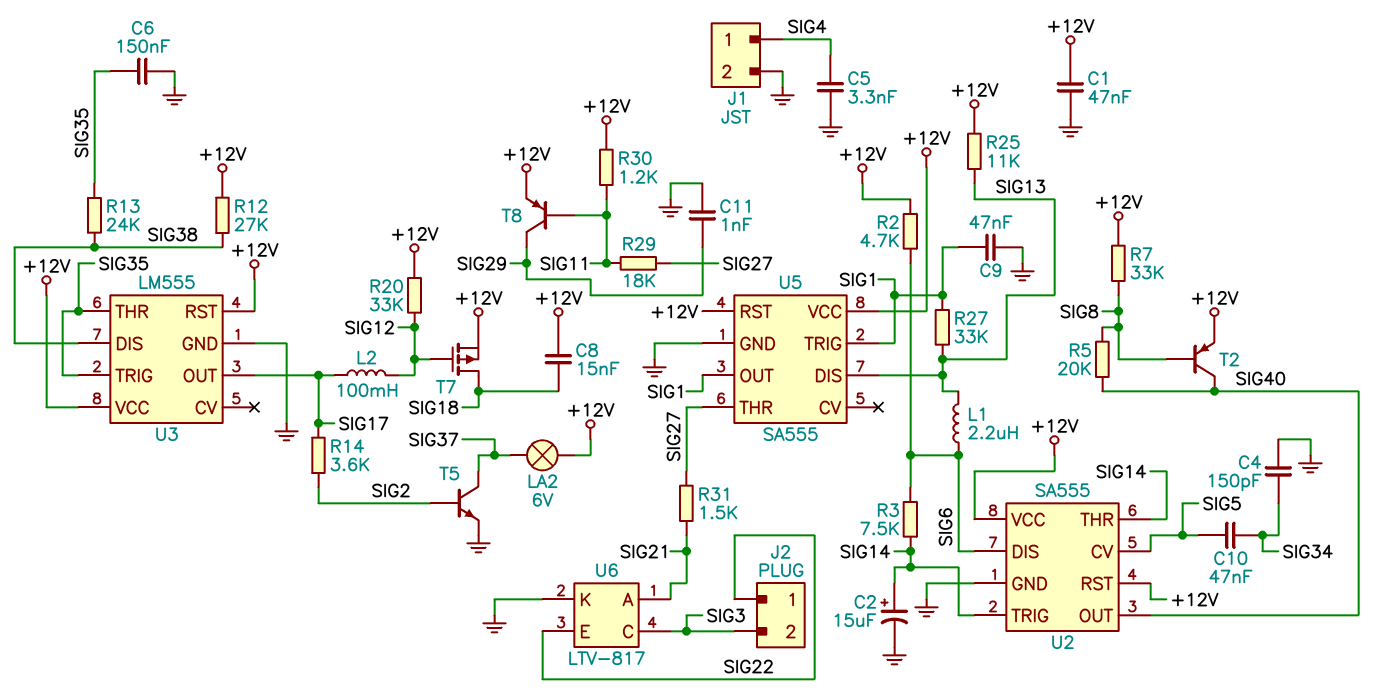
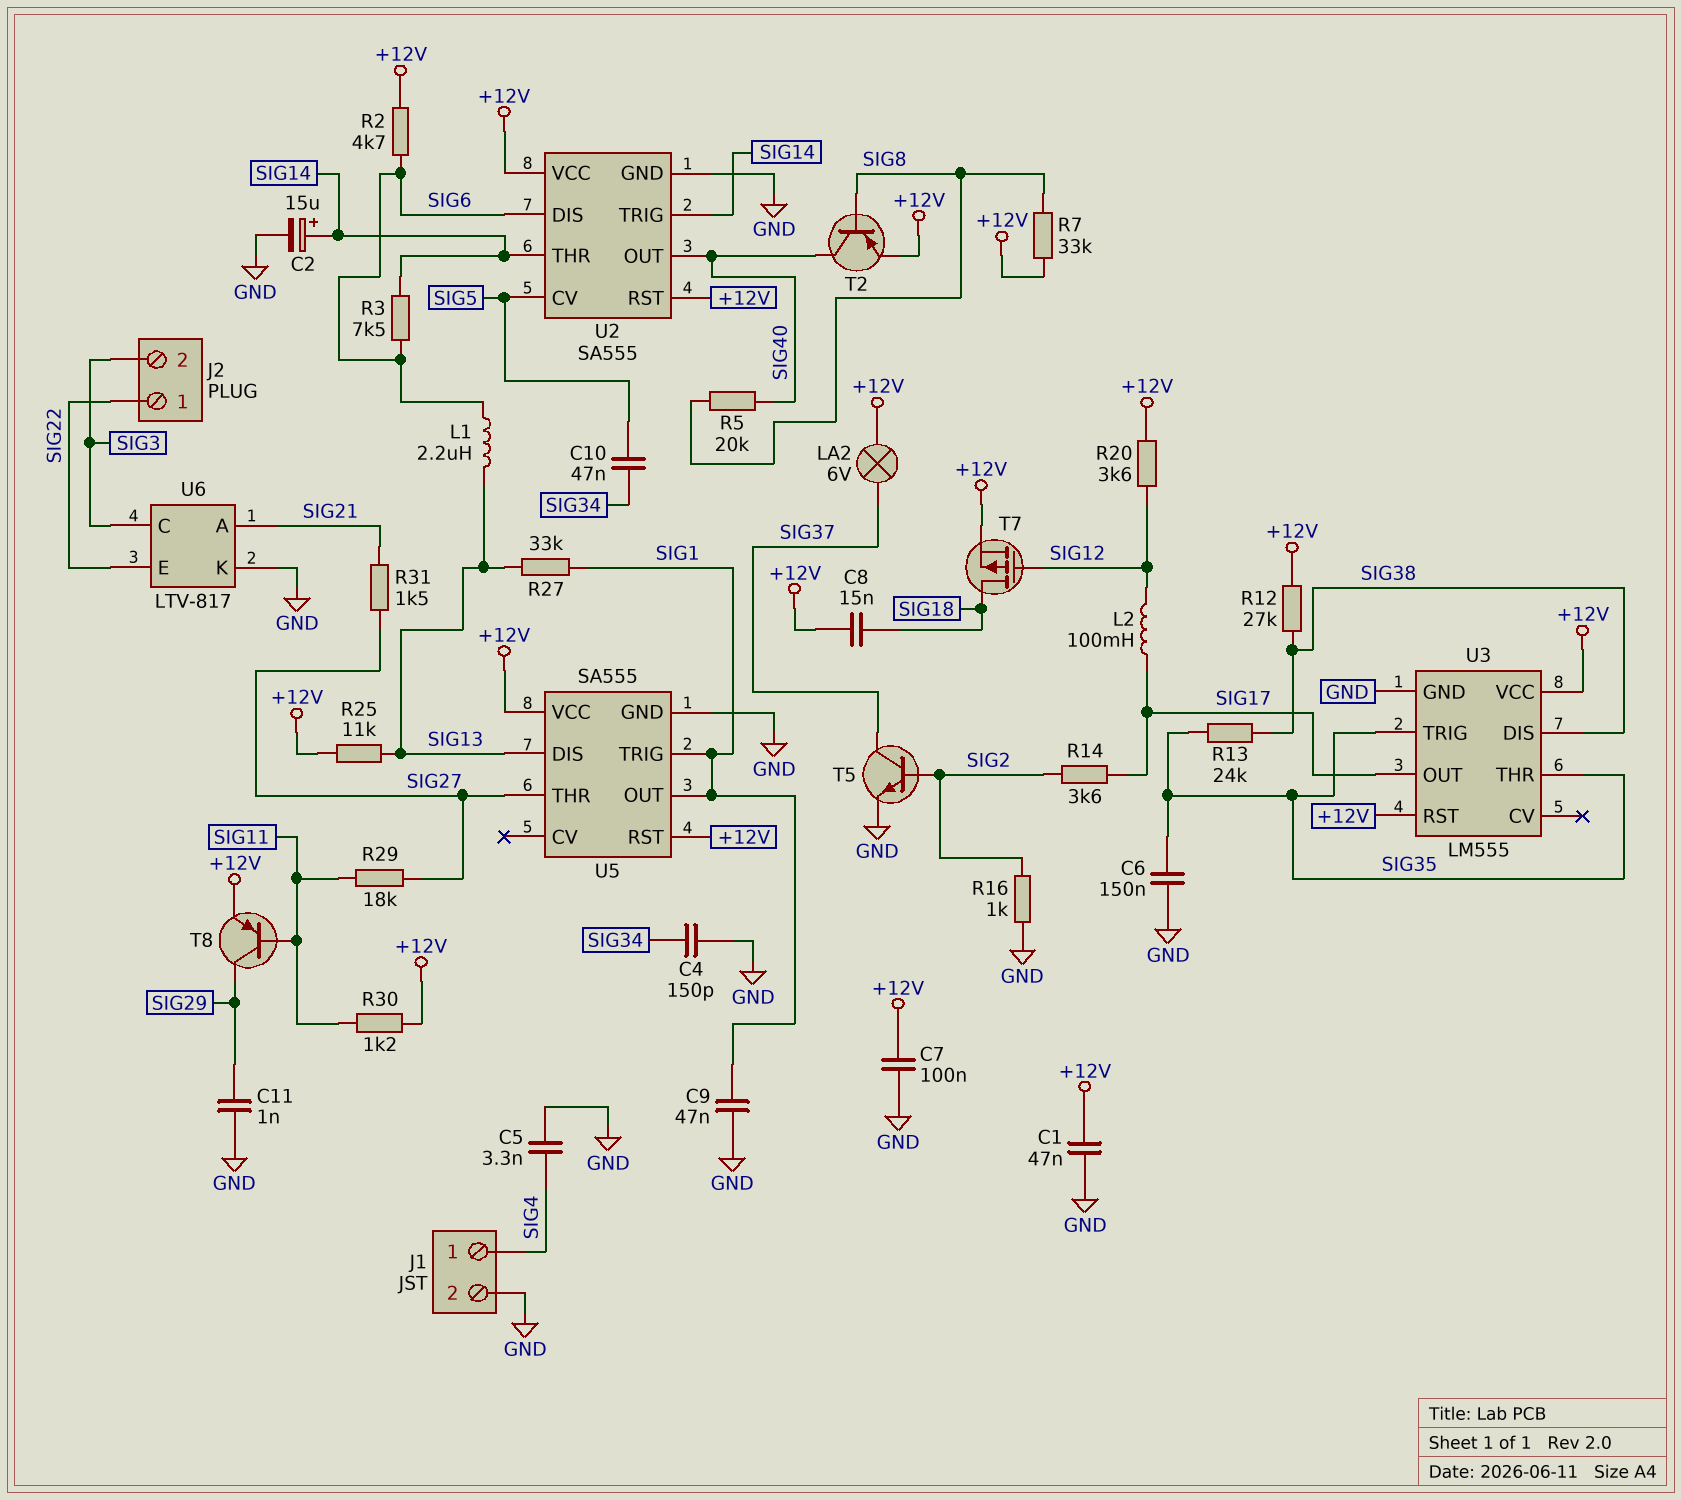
C7: none -> 100nF (+12V, GND)
R16: none -> 1k (GND, SIG2)
R20: 33k (+12V, SIG12) -> 3.6k (+12V, SIG12)

